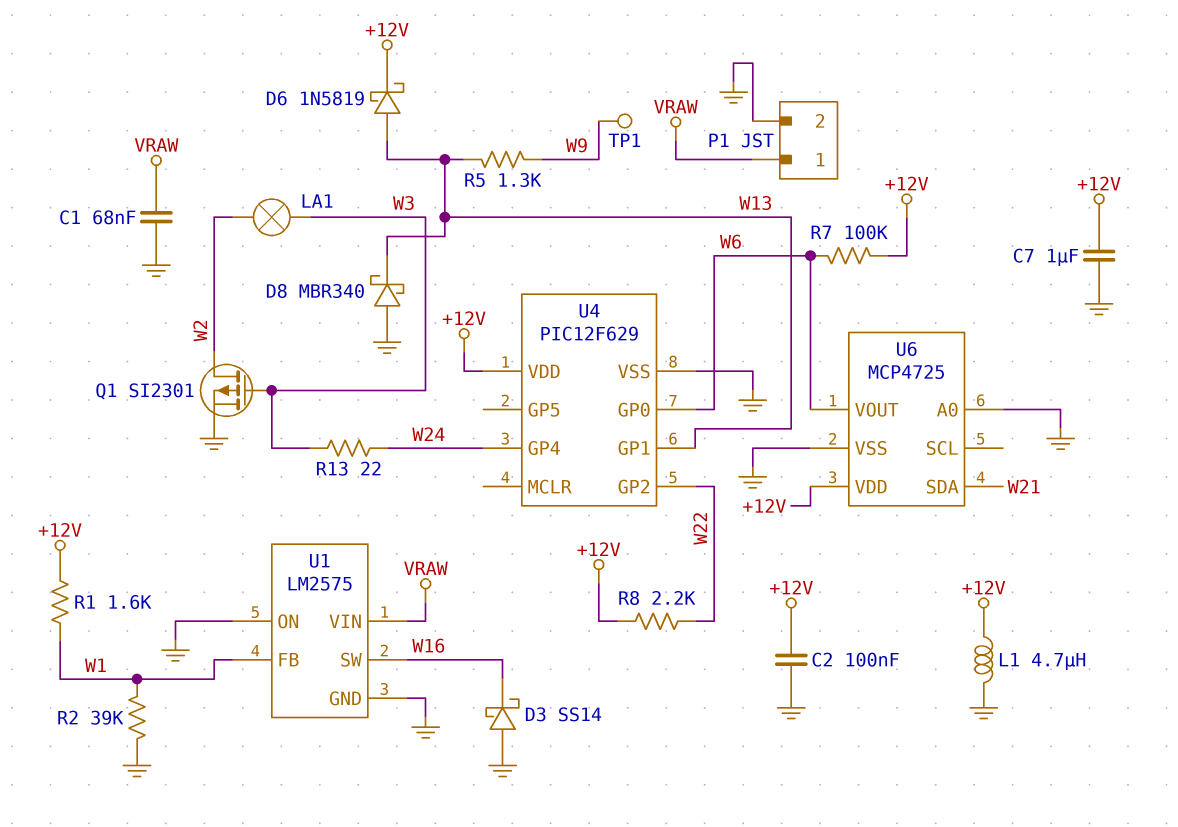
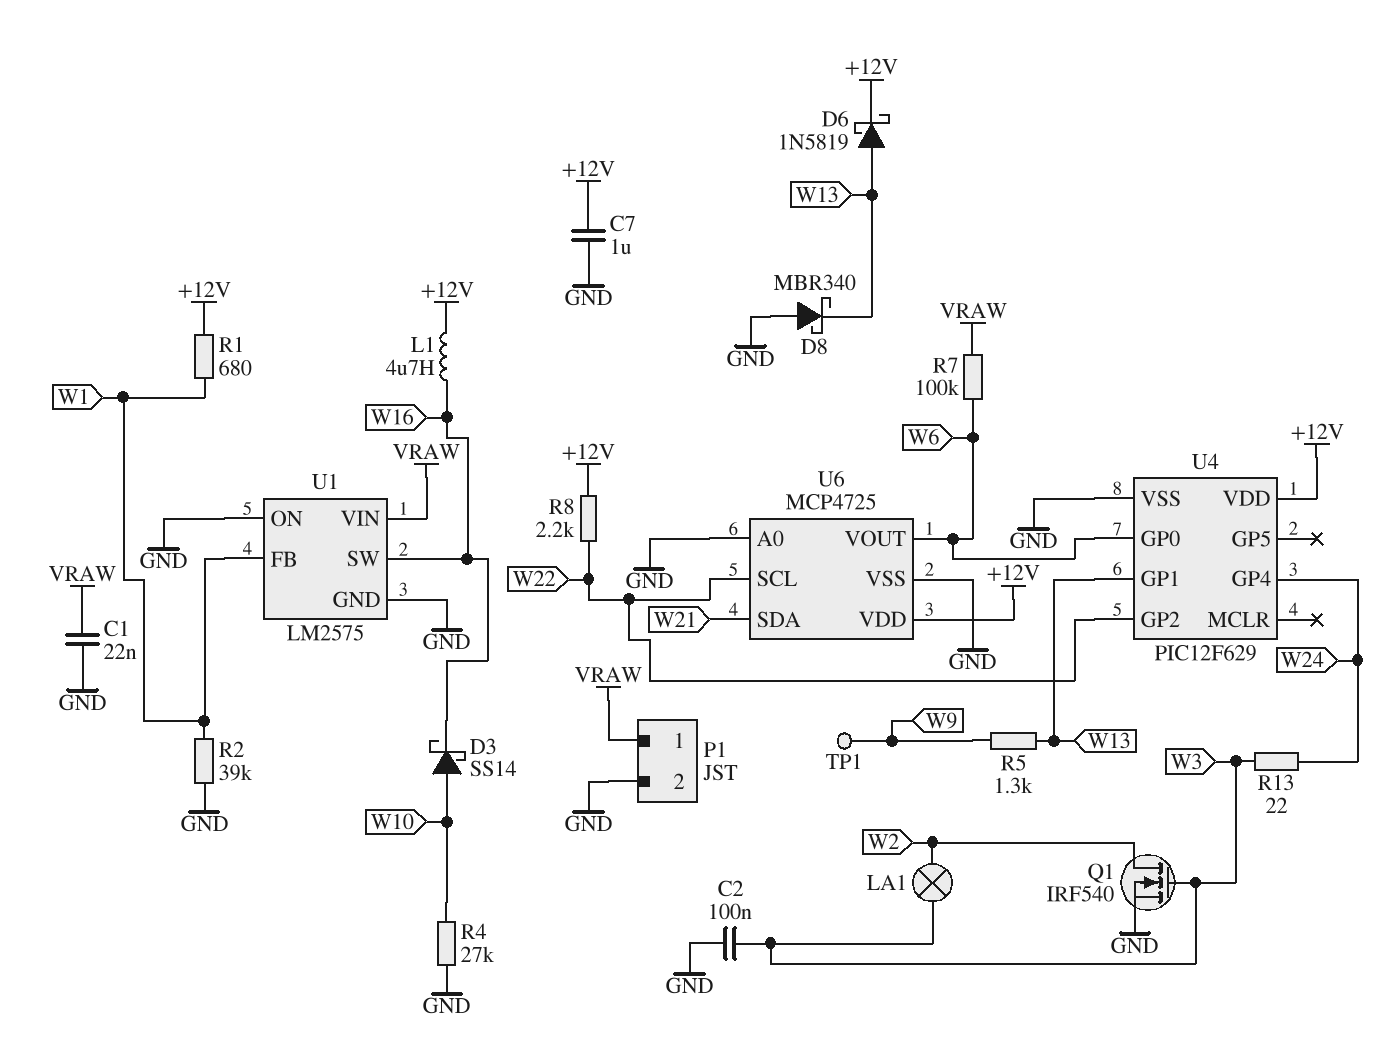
C1: 68nF (GND, VRAW) -> 22nF (GND, VRAW)
C2: 100nF (+12V, GND) -> 100nF (GND, W3)
D3: schottky SS14 (A GND, K W16) -> schottky SS14 (A W10, K W16)
L1: 4.7uH (+12V, GND) -> 4.7uH (+12V, W16)
Q1: PMOS SI2301 (G W3, D W2, S GND) -> NMOS IRF540 (G W3, D W2, S GND)
R1: 1.6k (+12V, W1) -> 680 (+12V, W1)
R4: none -> 27k (GND, W10)
R7: 100k (+12V, W6) -> 100k (VRAW, W6)
U6 pin SCL: none -> W22

